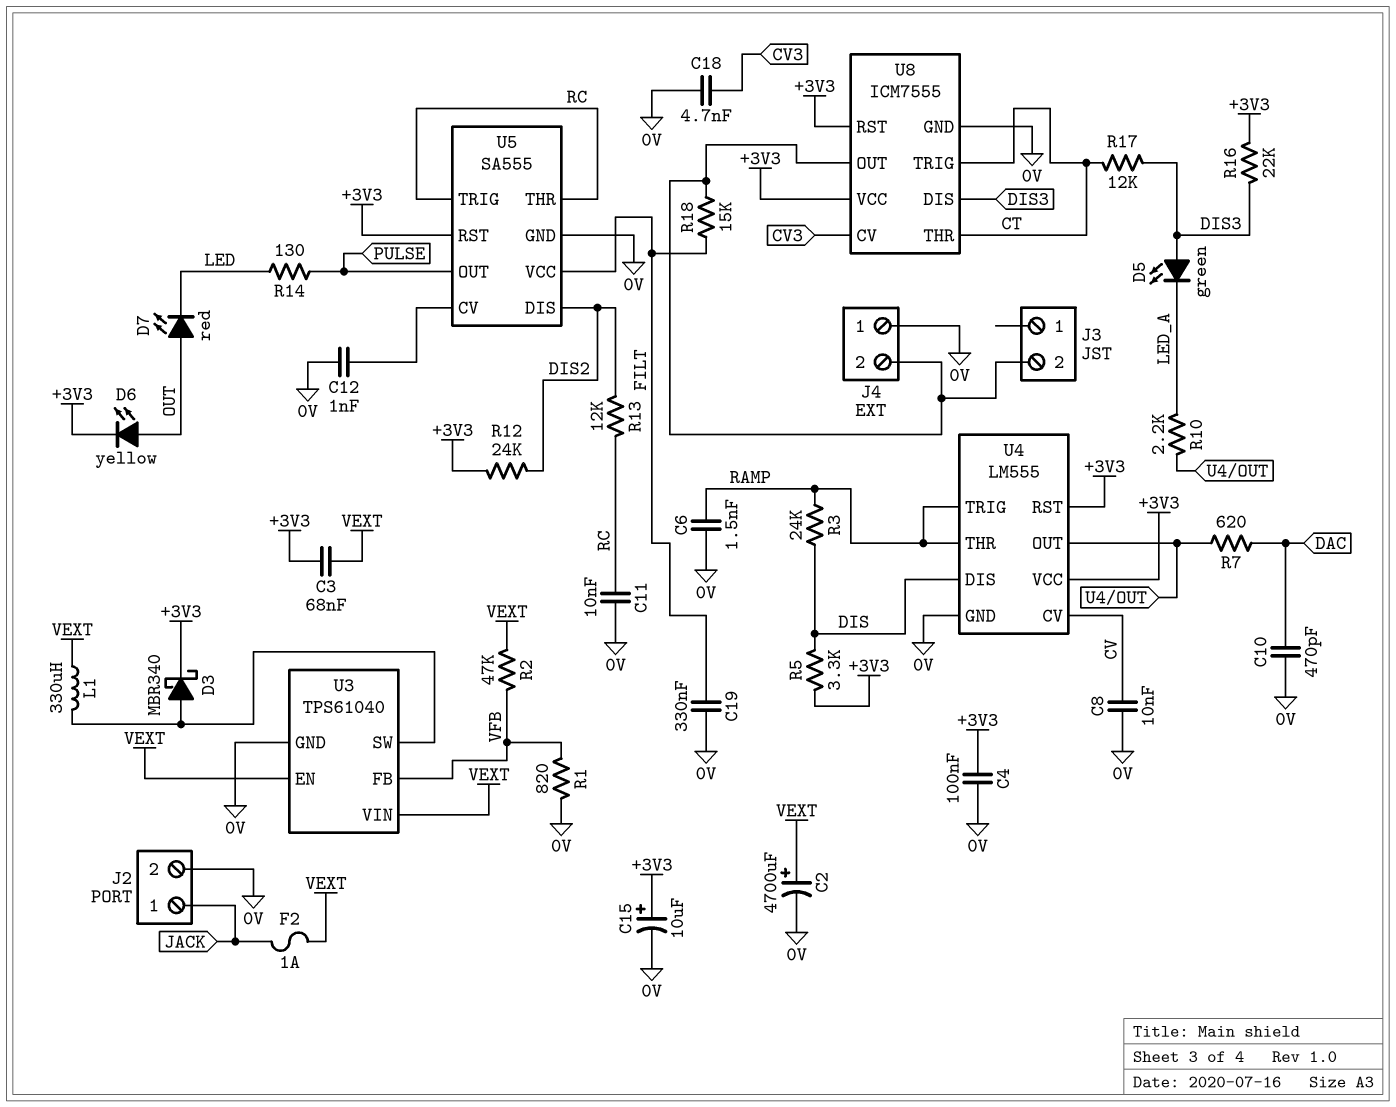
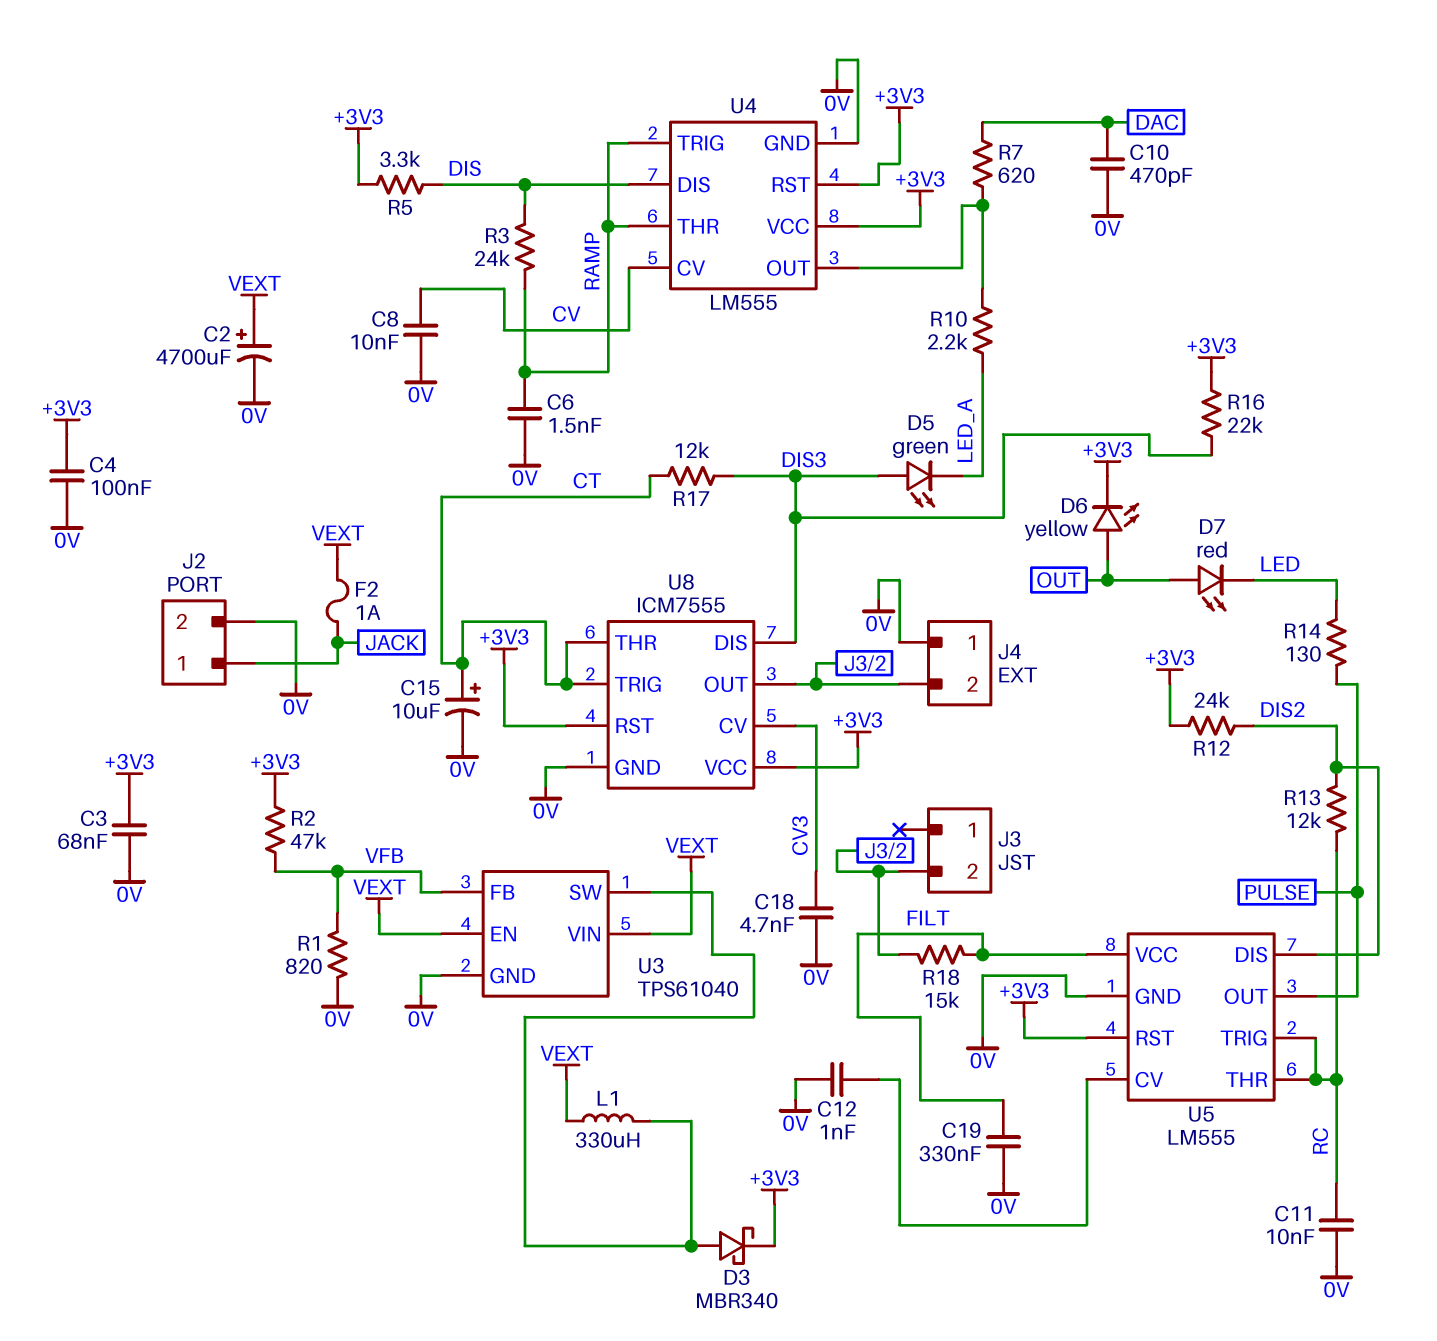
C3: 68nF (+3V3, VEXT) -> 68nF (+3V3, 0V)
C15: 10uF (plus +3V3, minus 0V) -> 10uF (plus CT, minus 0V)
R2: 47k (VEXT, VFB) -> 47k (+3V3, VFB)
U5: SA555 -> LM555

